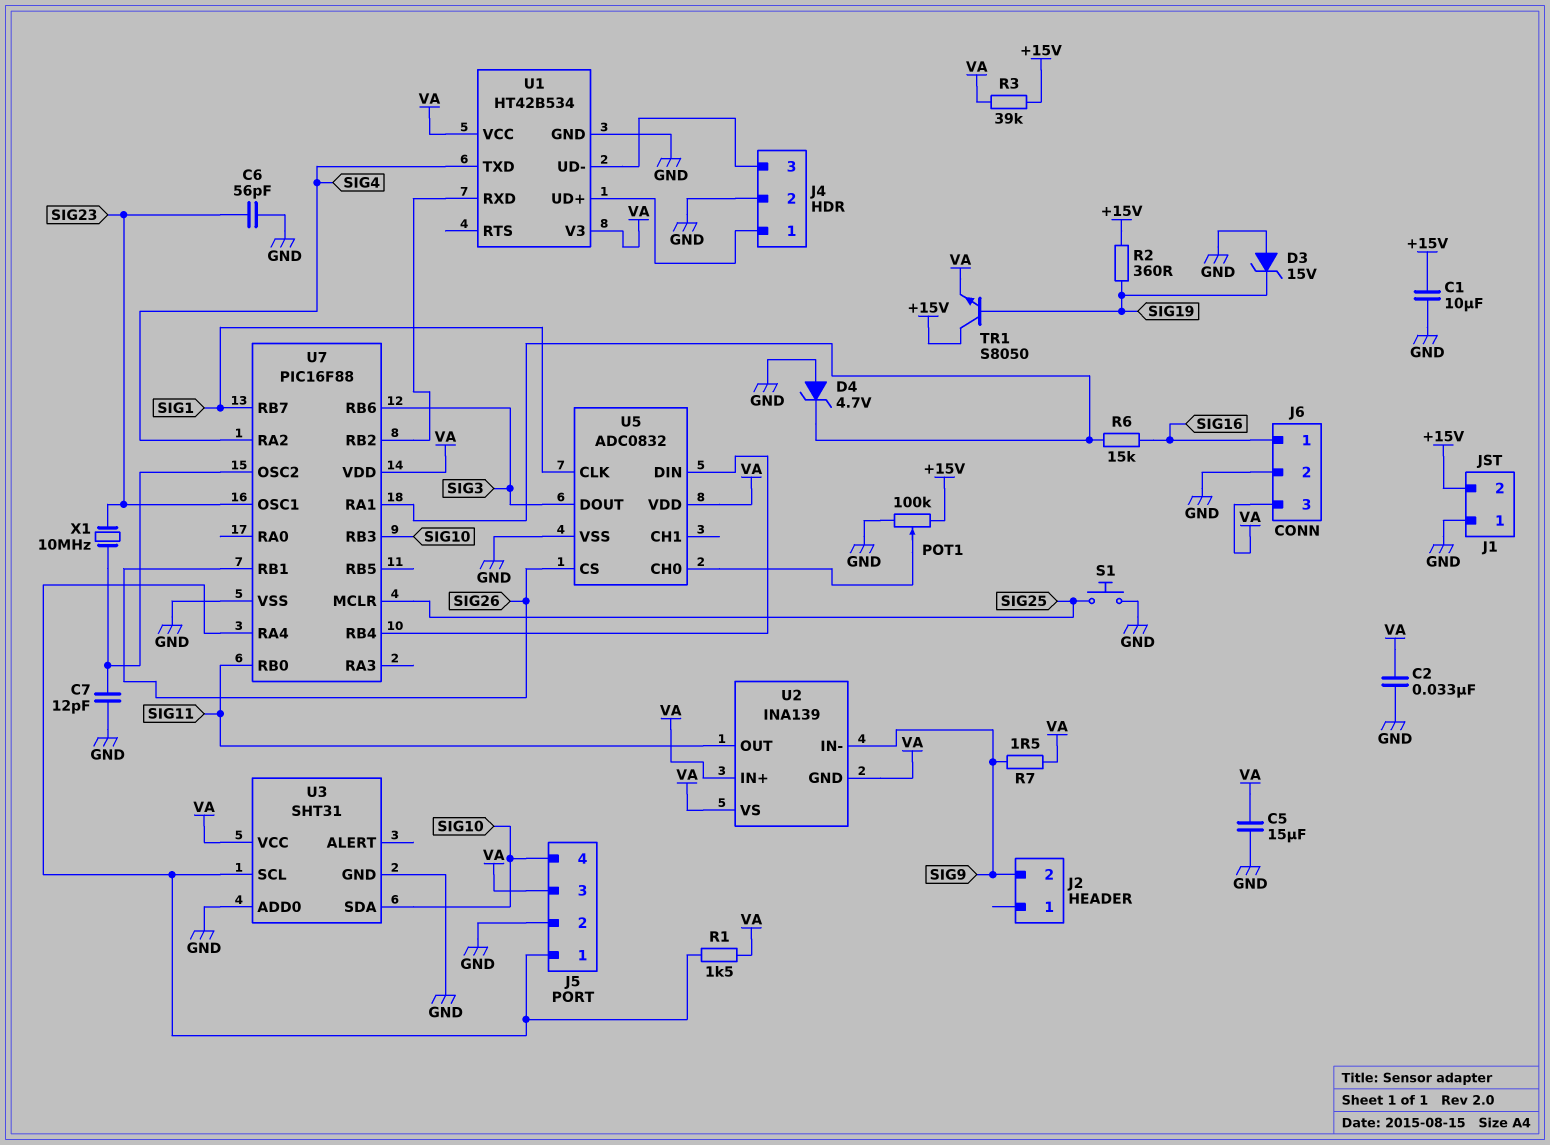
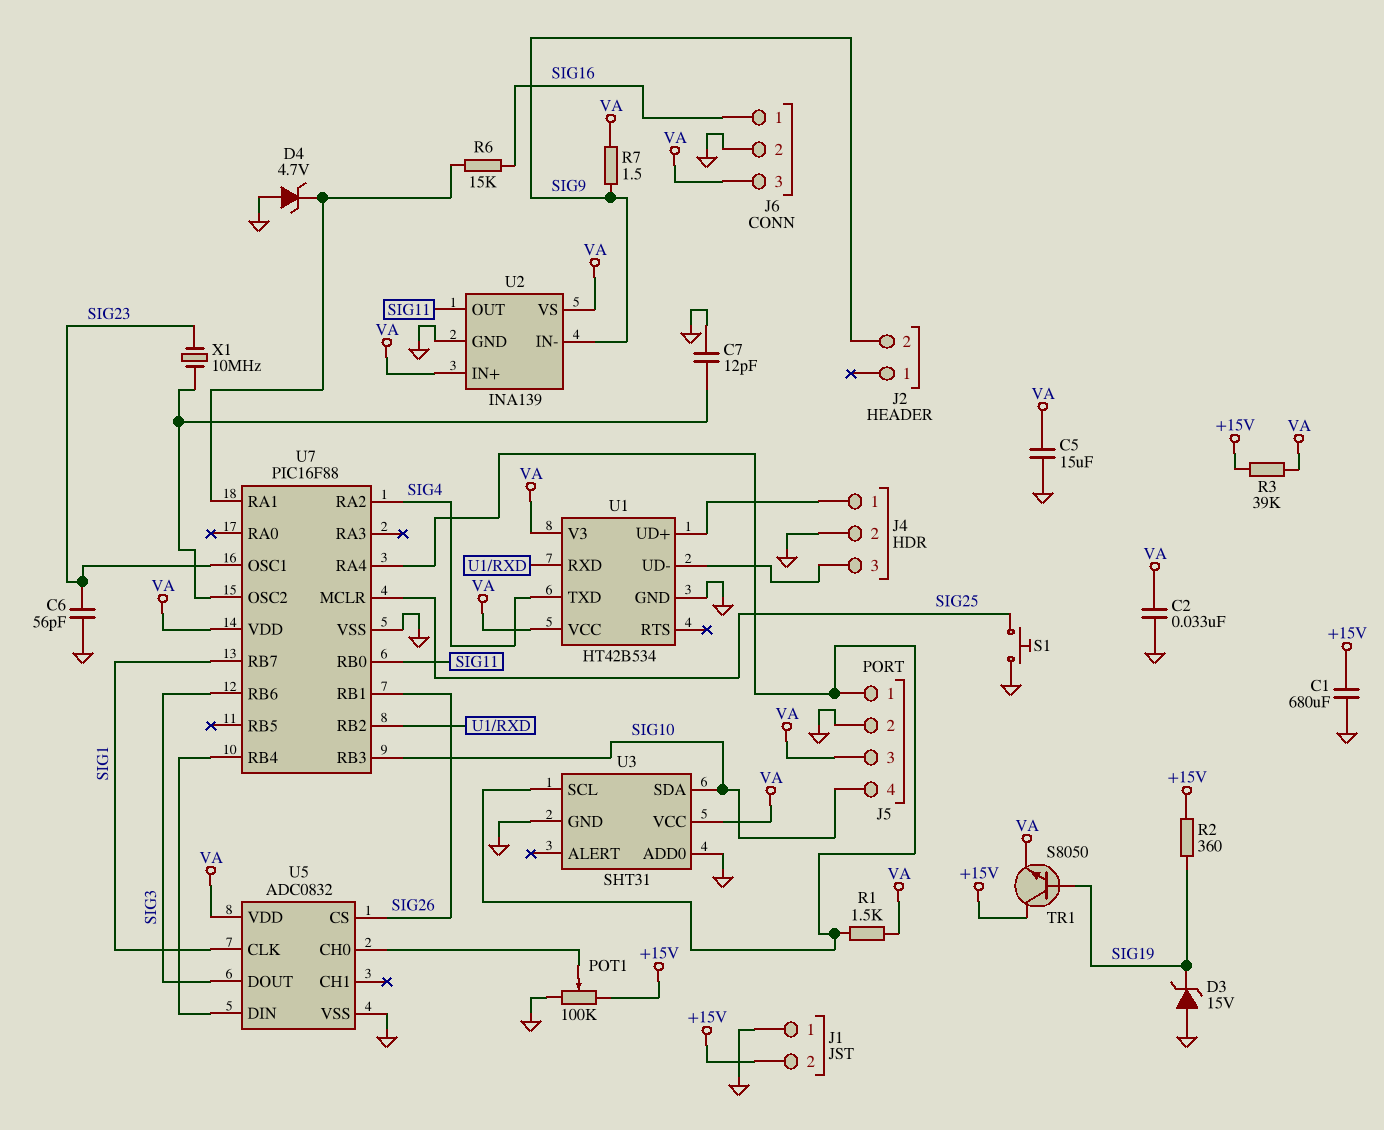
C1: 10uF (+15V, GND) -> 680uF (+15V, GND)
U2 pin GND: VA -> GND

